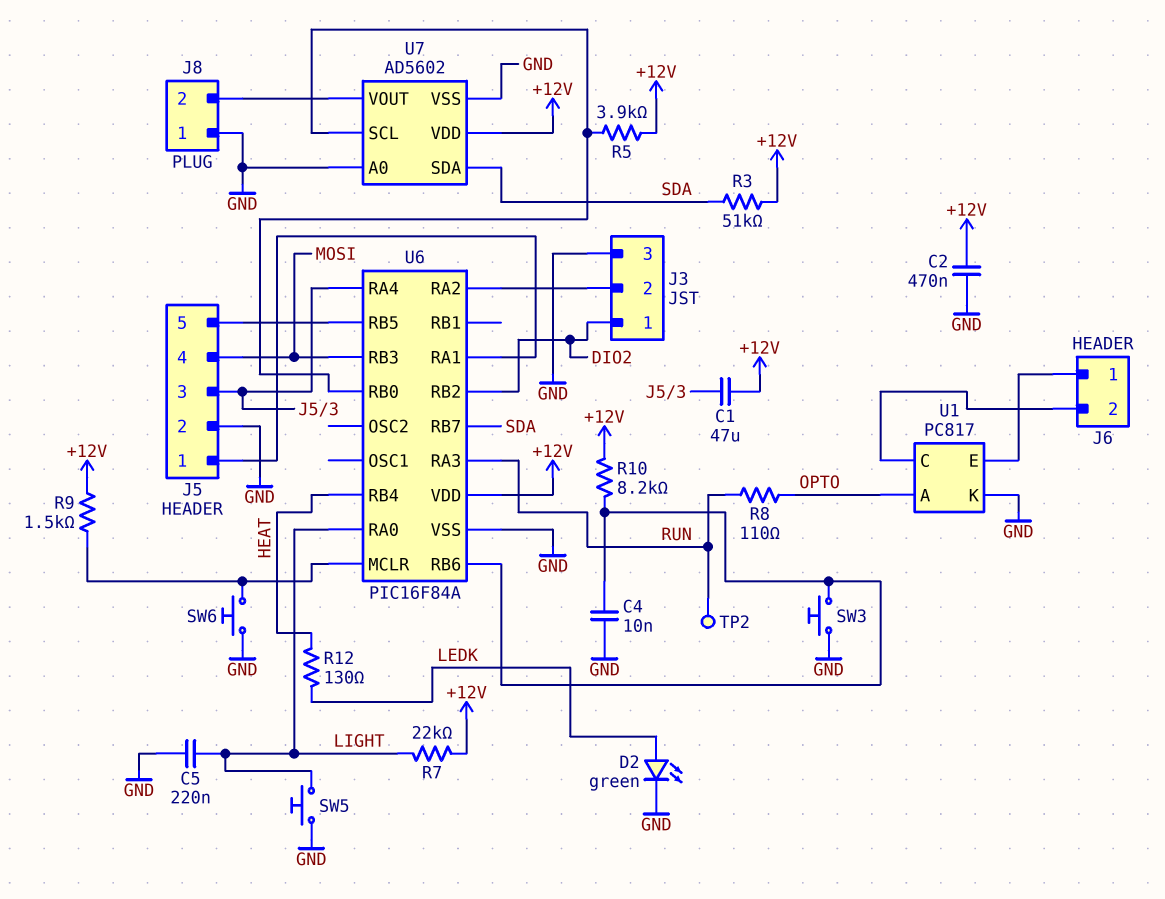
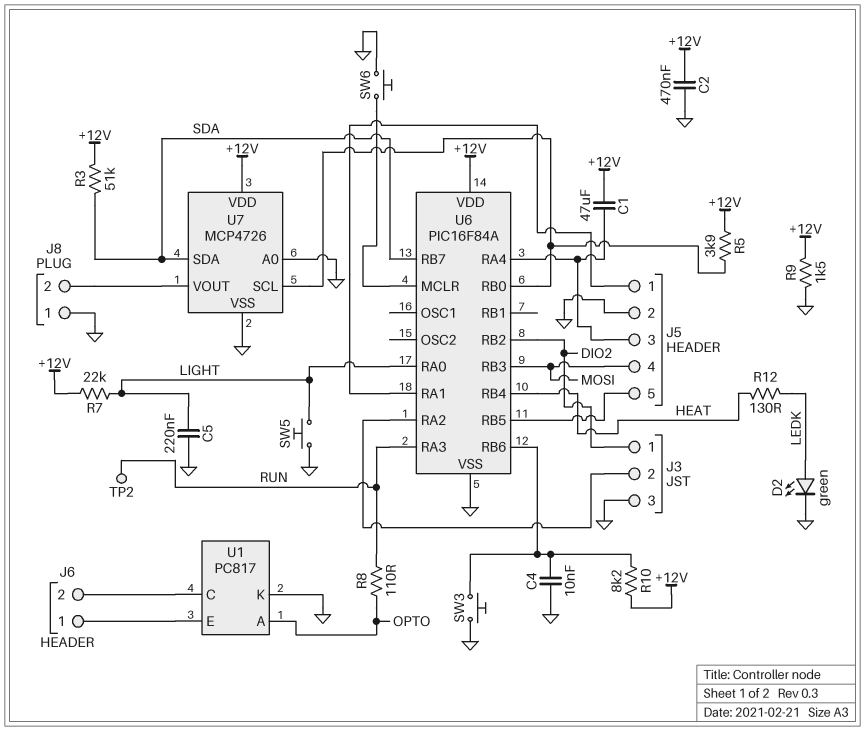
R9: 1.5k (+12V, U6/MCLR) -> 1.5k (+12V, GND)
U7: AD5602 -> MCP4726

